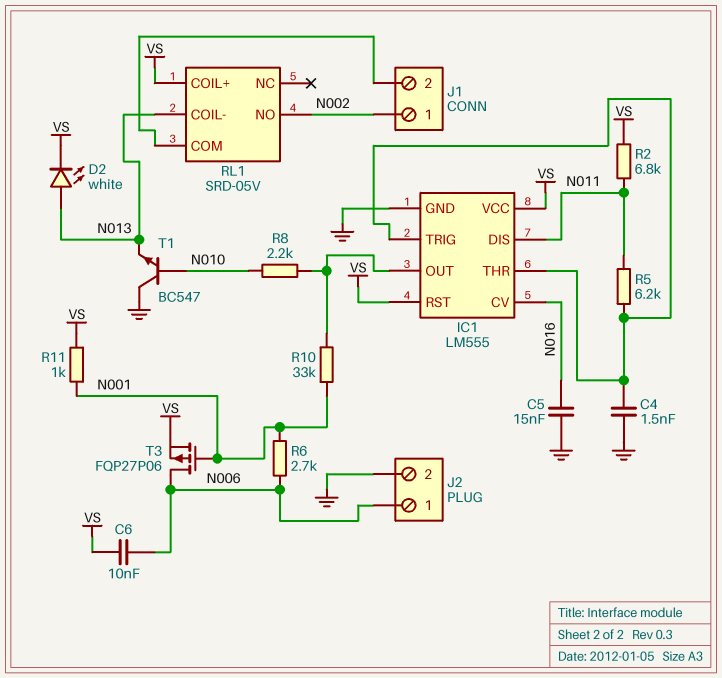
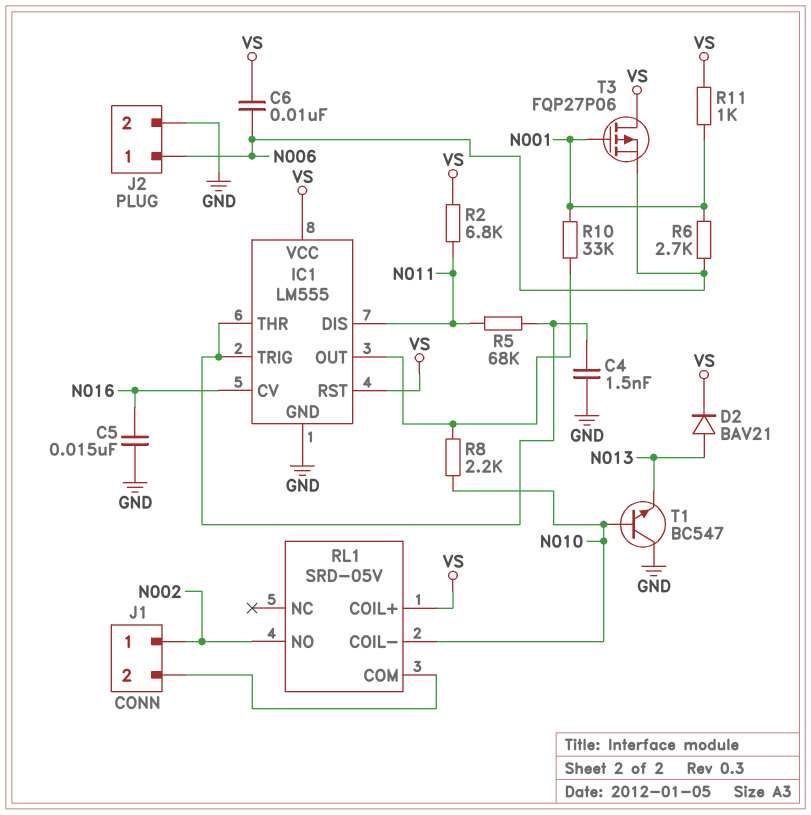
D2: LED white (A N013, K VS) -> diode BAV21 (A N013, K VS)
R5: 6.2k (IC1/THR, N011) -> 68k (IC1/THR, N011)
RL1 pin COIL-: N013 -> N010
T3: PMOS FQP27P06 (G N001, D N006, S VS) -> PMOS FQP27P06 (G N001, D VS, S N006)

